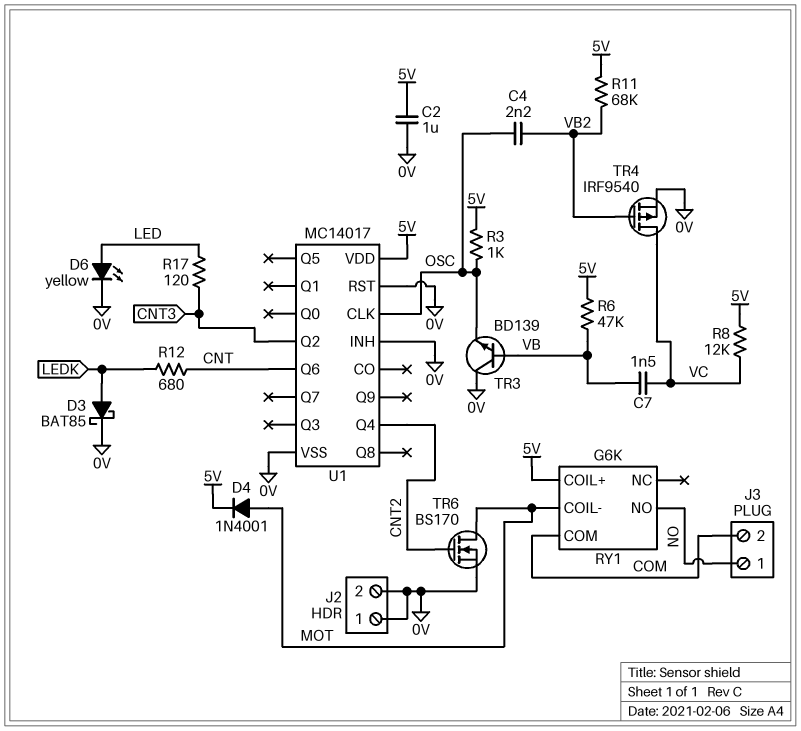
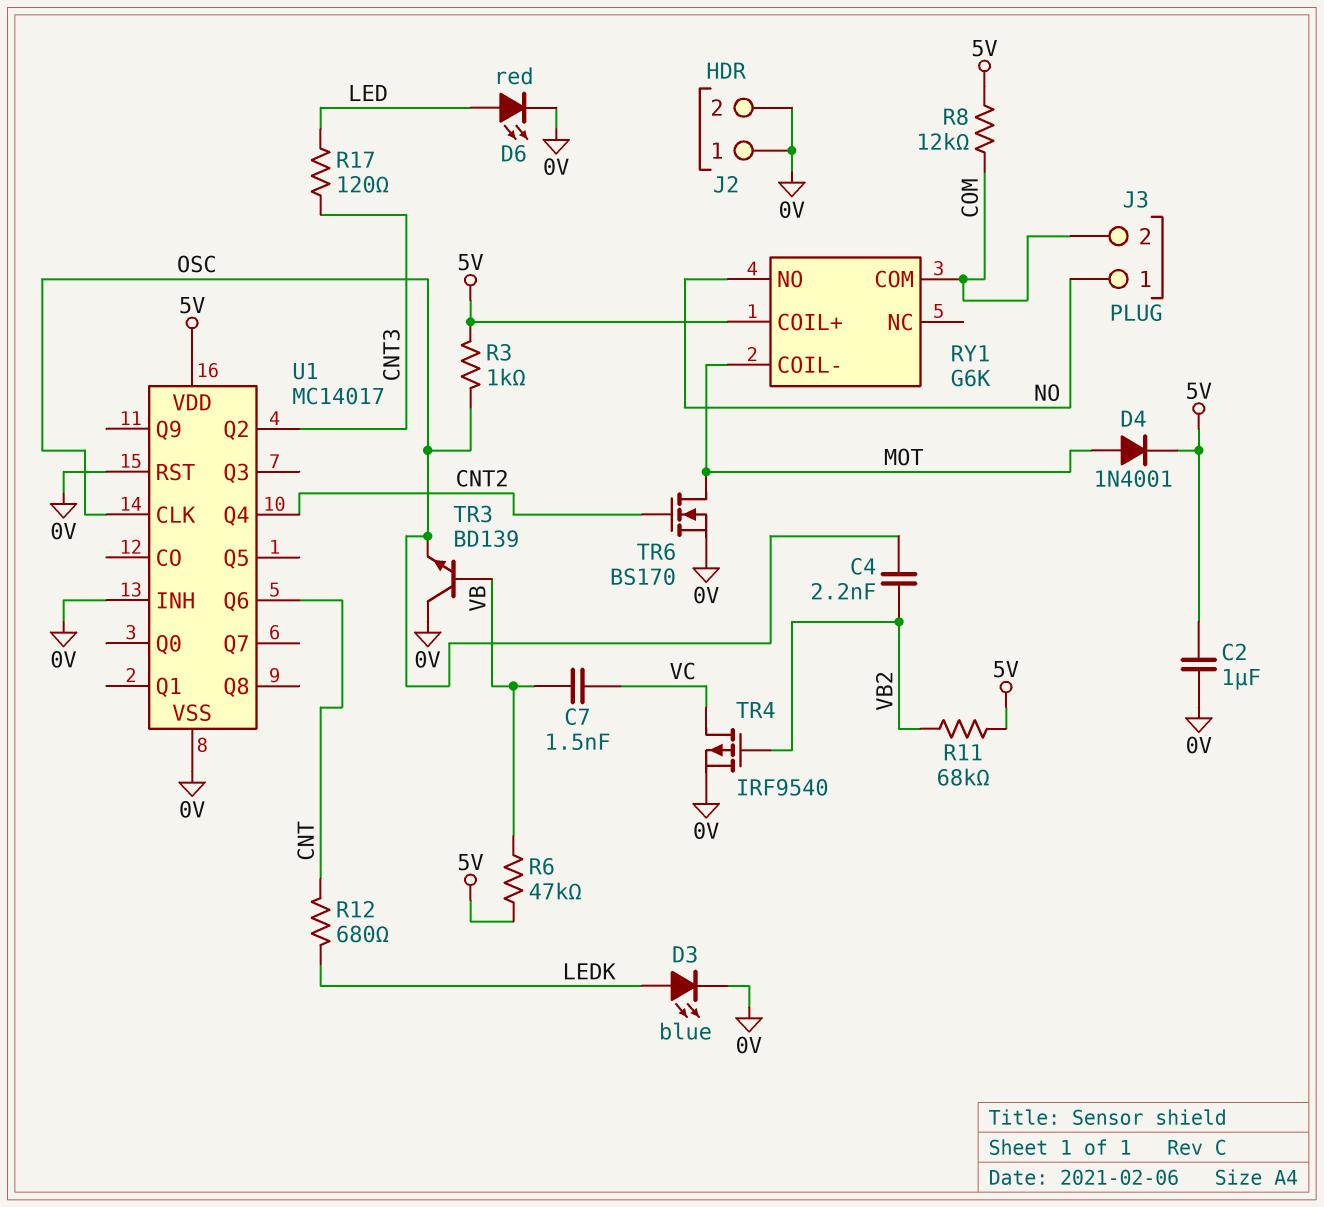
D3: schottky BAT85 (A LEDK, K 0V) -> LED blue (A LEDK, K 0V)
D6: LED yellow (A LED, K 0V) -> LED red (A LED, K 0V)
R8: 12k (5V, VC) -> 12k (5V, COM)

